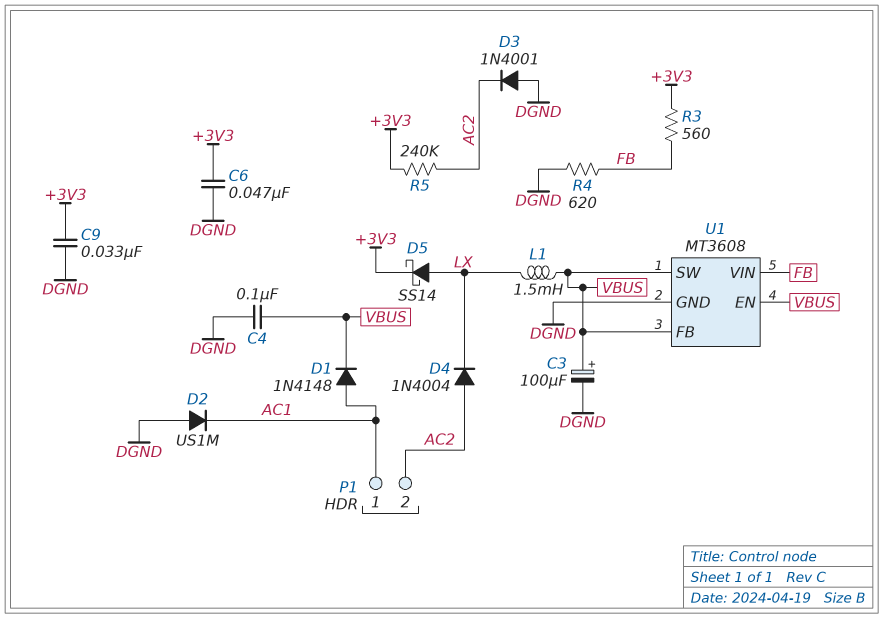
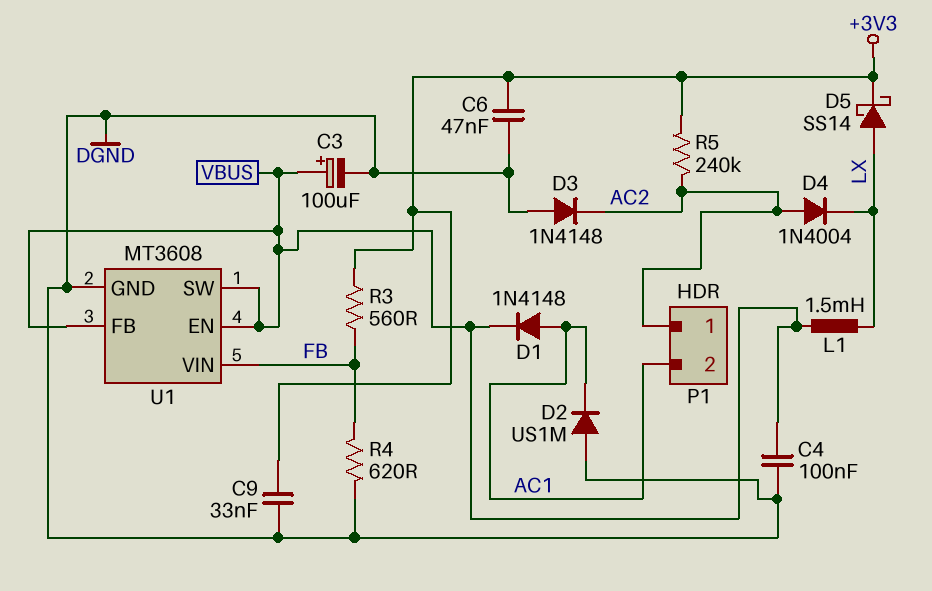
D3: diode 1N4001 (A DGND, K AC2) -> diode 1N4148 (A DGND, K AC2)
P1 pin 1: AC1 -> AC2
P1 pin 2: AC2 -> AC1

